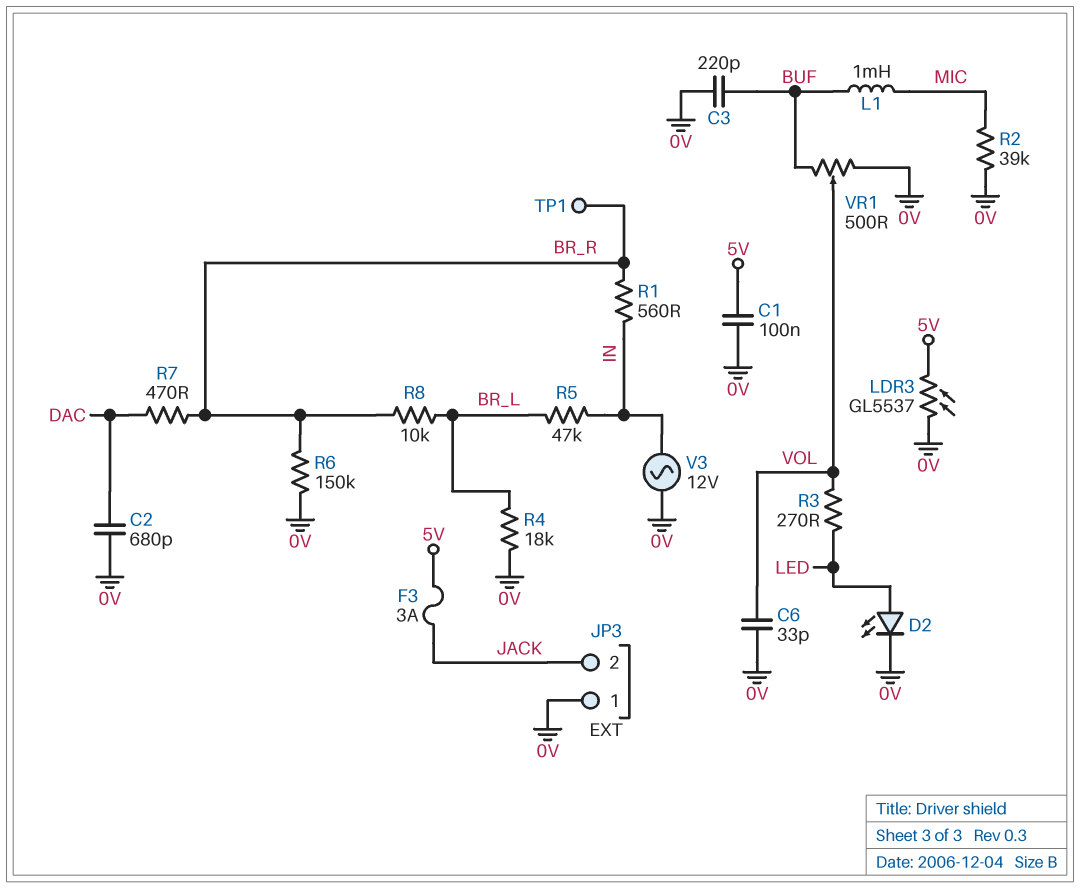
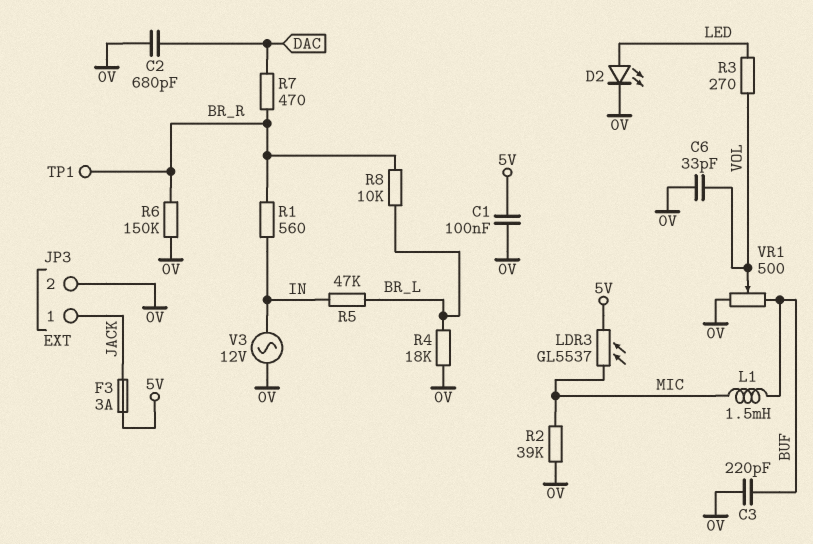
JP3 pin 1: 0V -> JACK
JP3 pin 2: JACK -> 0V
L1: 1mH (BUF, MIC) -> 1.5mH (BUF, MIC)
LDR3: GL5537 (0V, 5V) -> GL5537 (5V, MIC)

